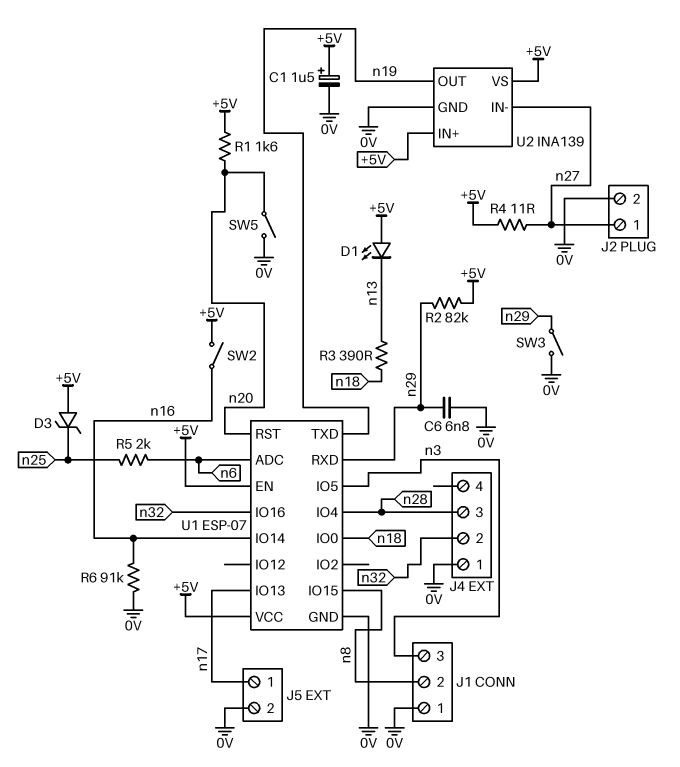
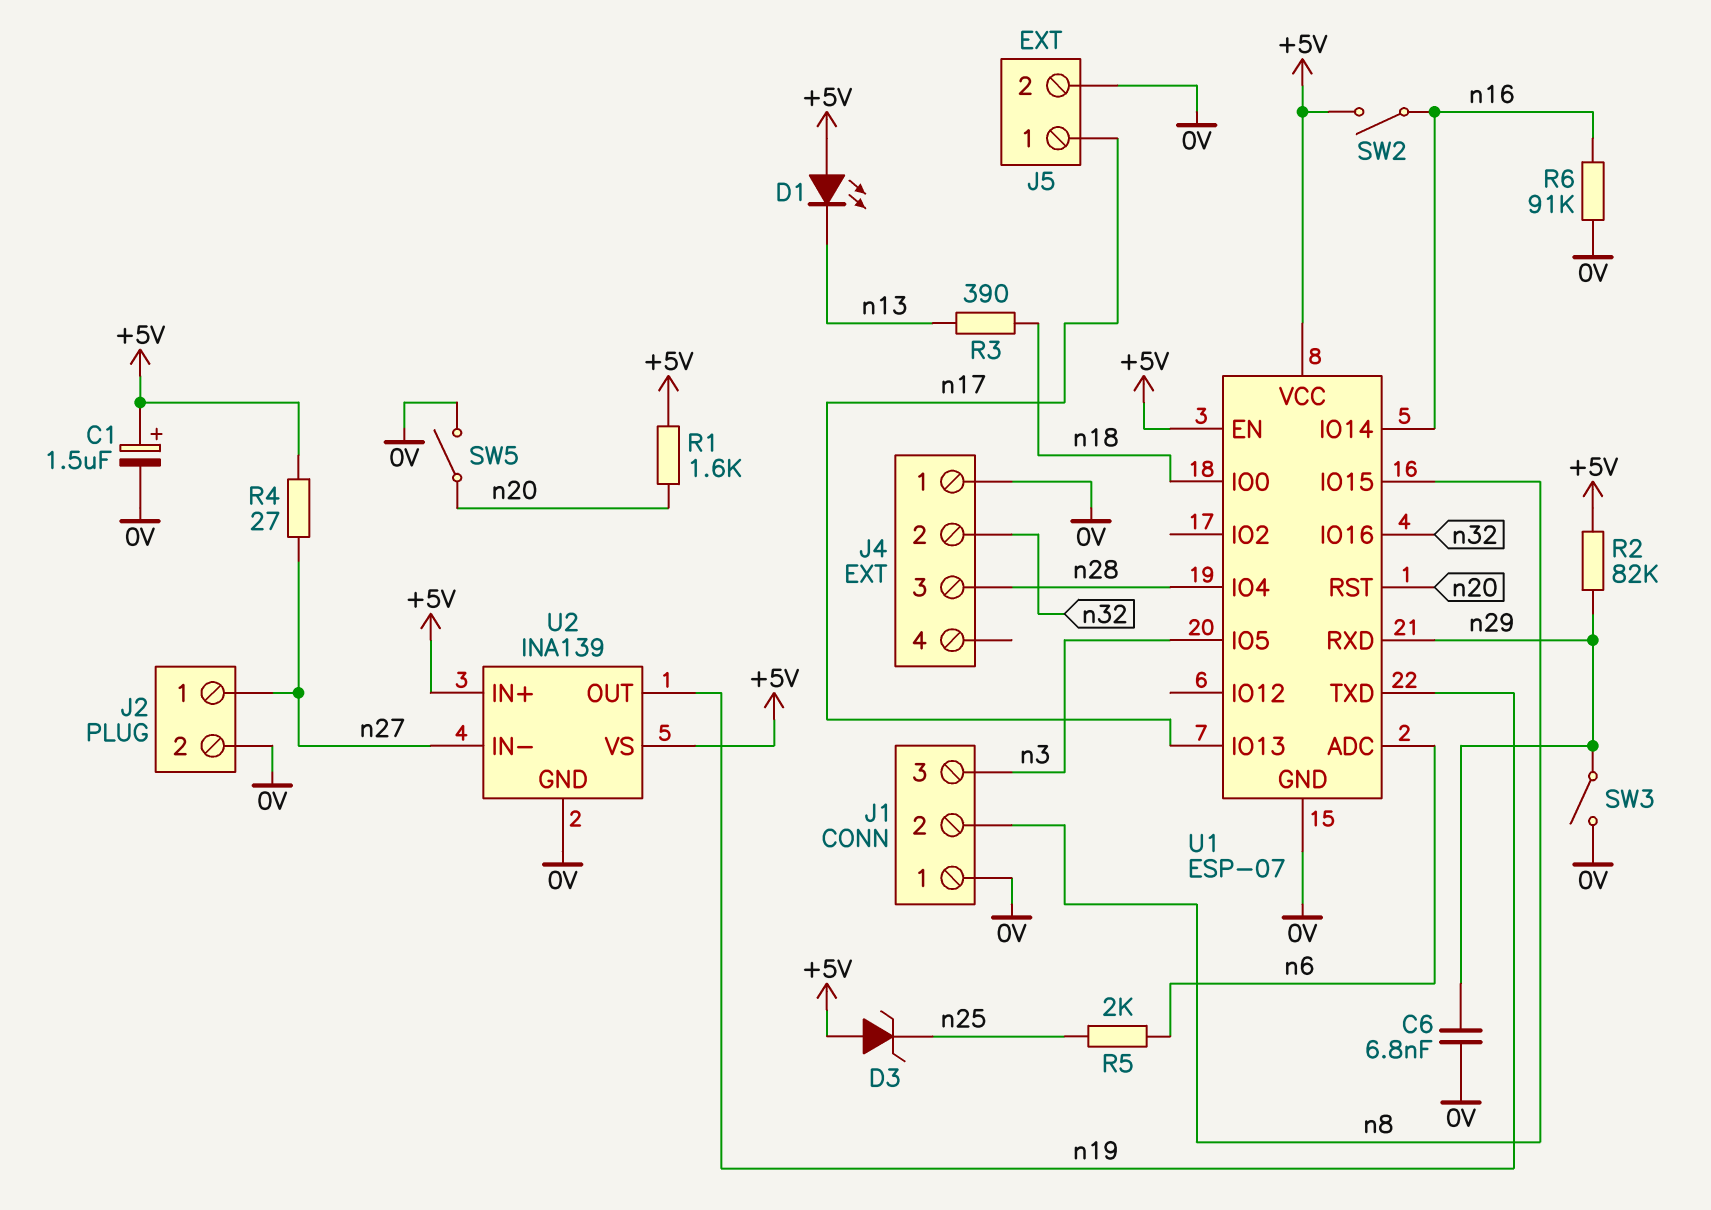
R4: 11 (+5V, n27) -> 27 (+5V, n27)

